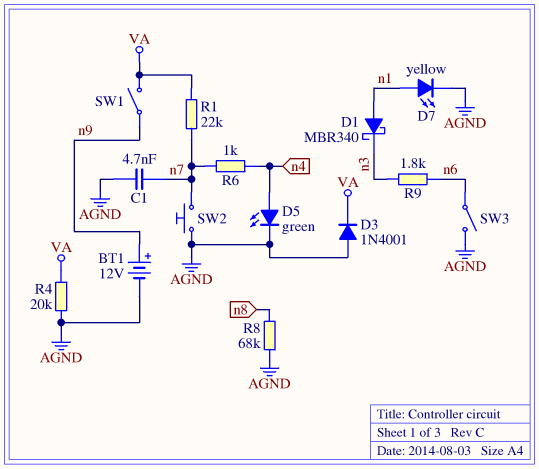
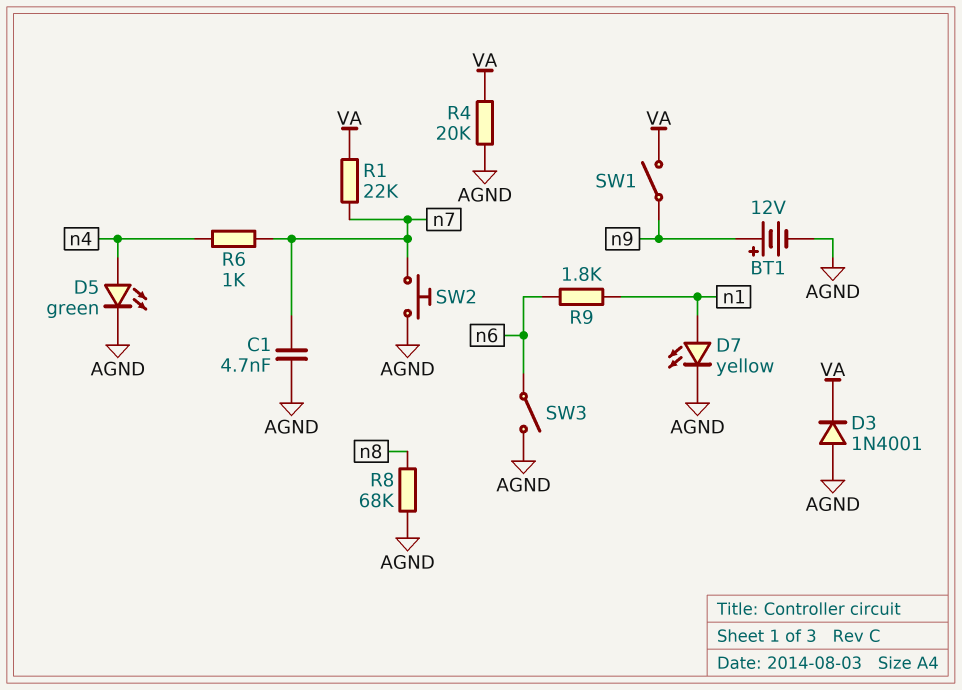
D1: schottky MBR340 (A n1, K n3) -> none
R9: 1.8k (n3, n6) -> 1.8k (n1, n6)

